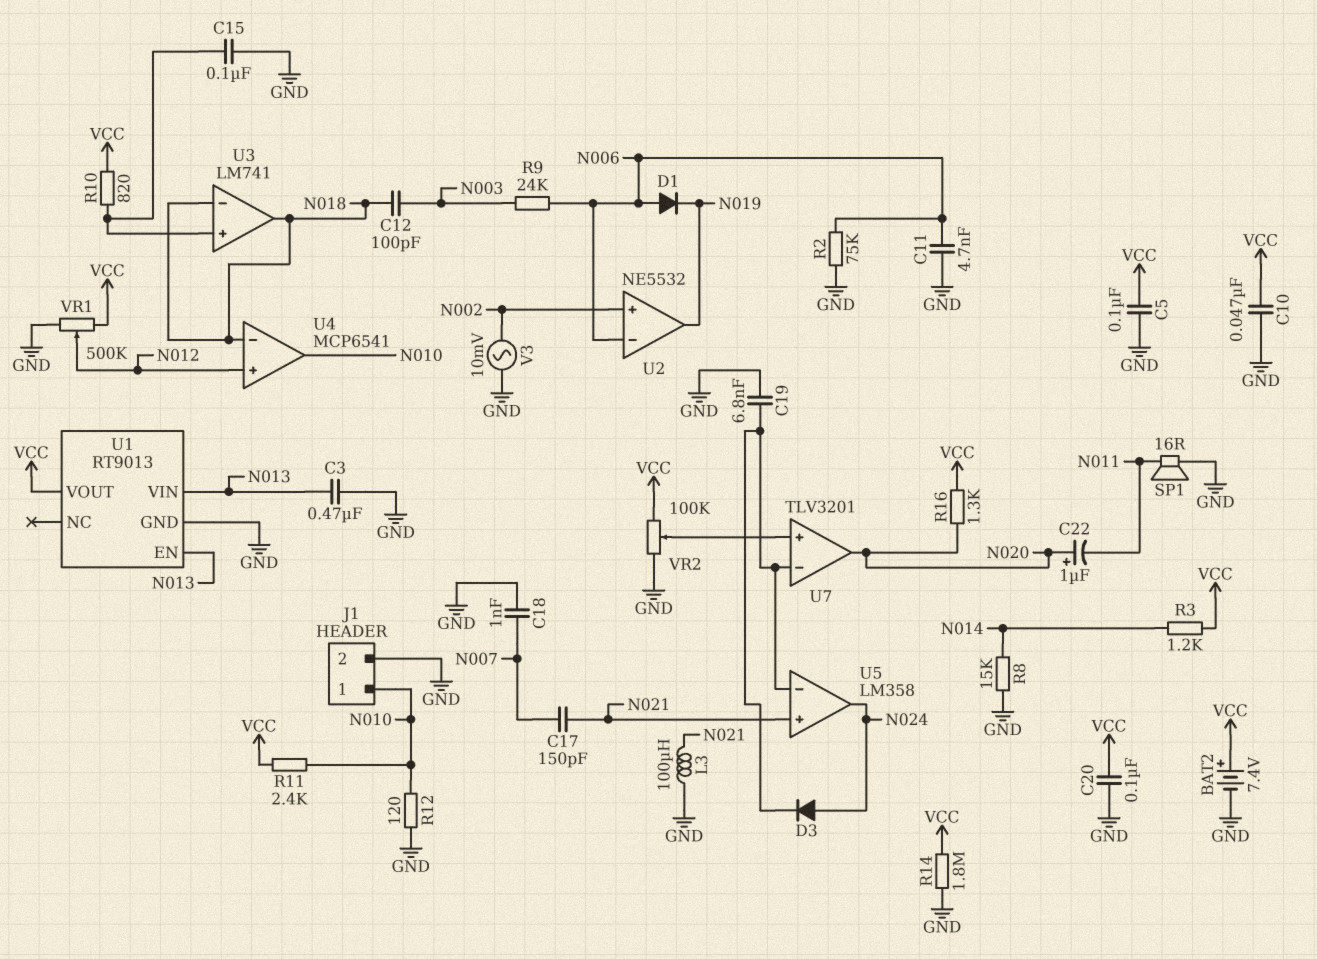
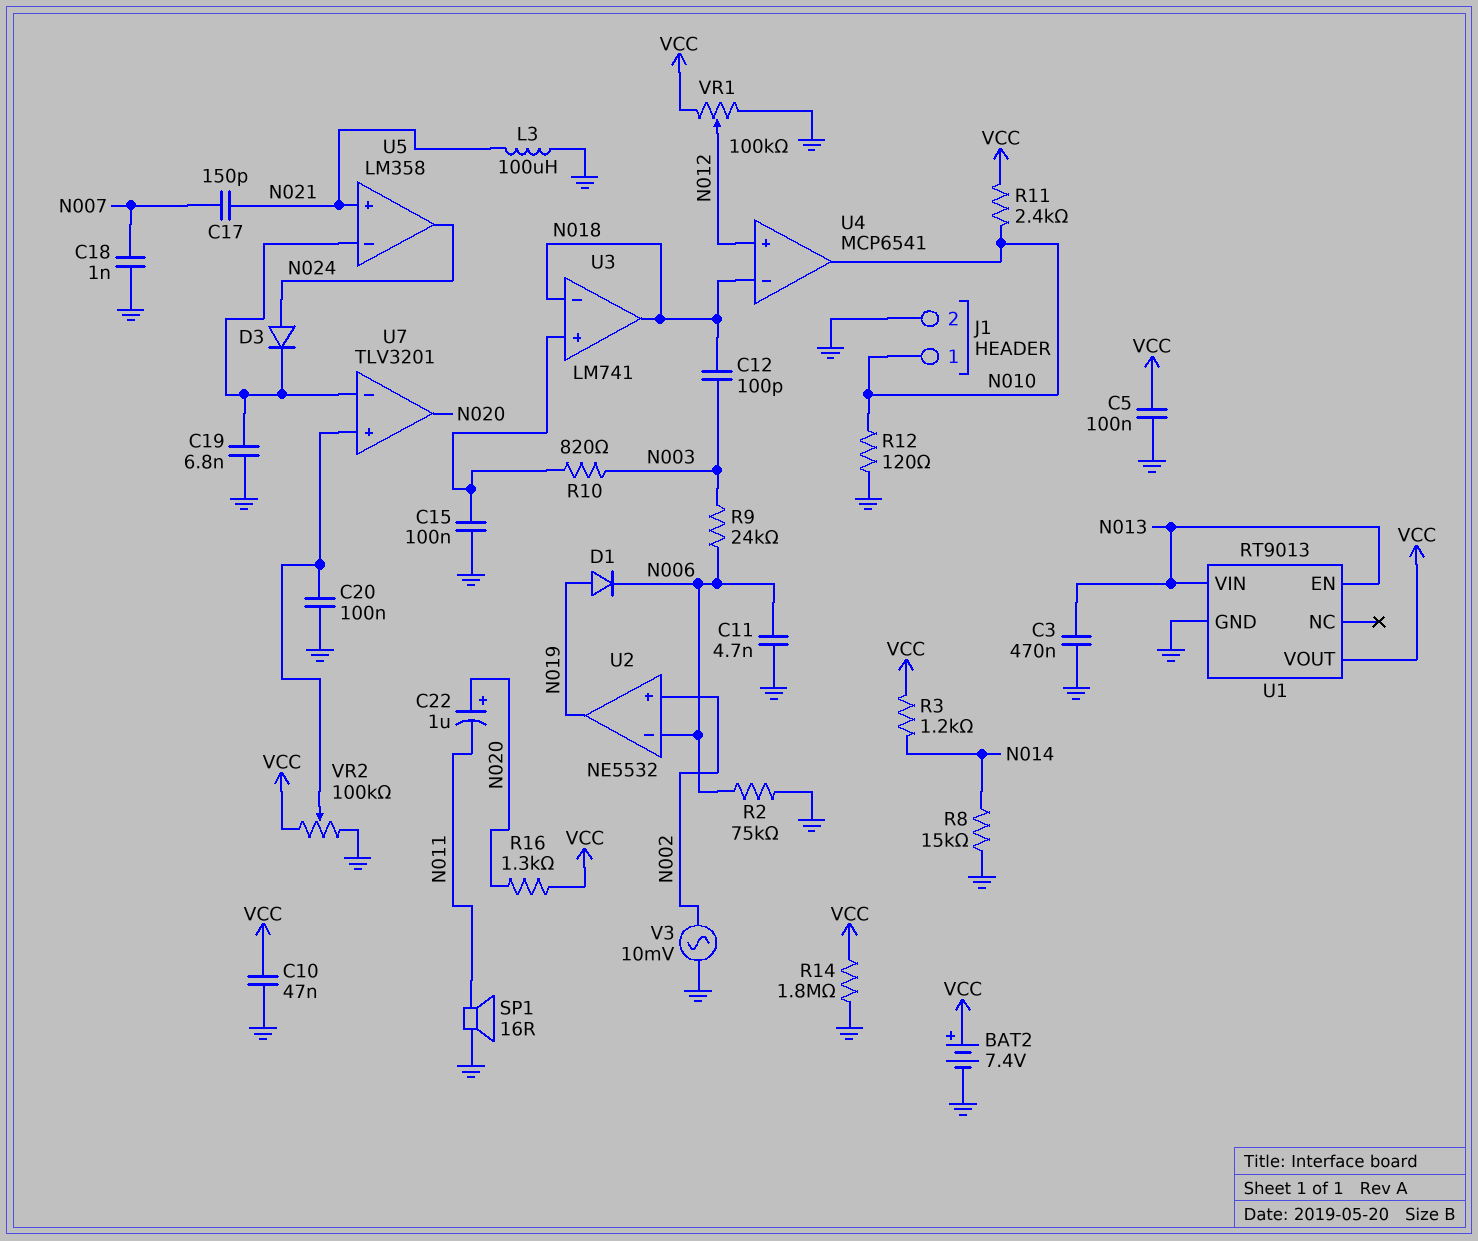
C20: 100nF (GND, VCC) -> 100nF (GND, U7/in+)
D1: diode (A N006, K N019) -> diode (A N019, K N006)
R10: 820 (U3/in+, VCC) -> 820 (N003, U3/in+)
VR1: 500k (GND, VCC, wiper N012) -> 100k (GND, VCC, wiper N012)

